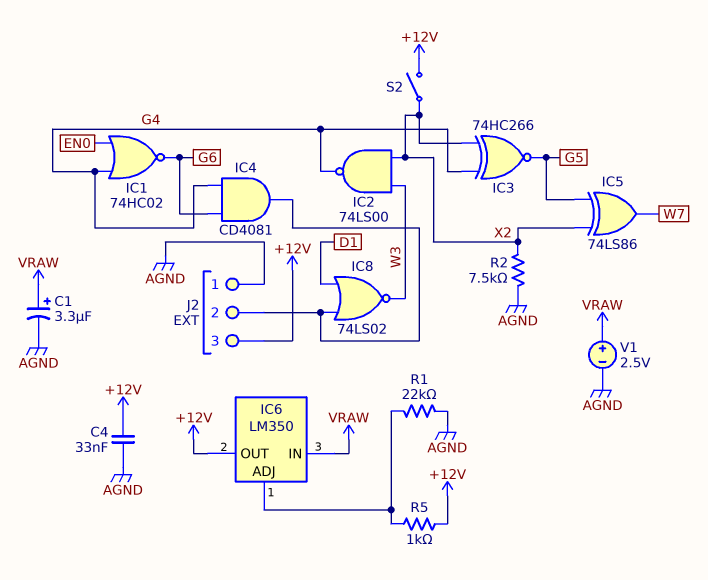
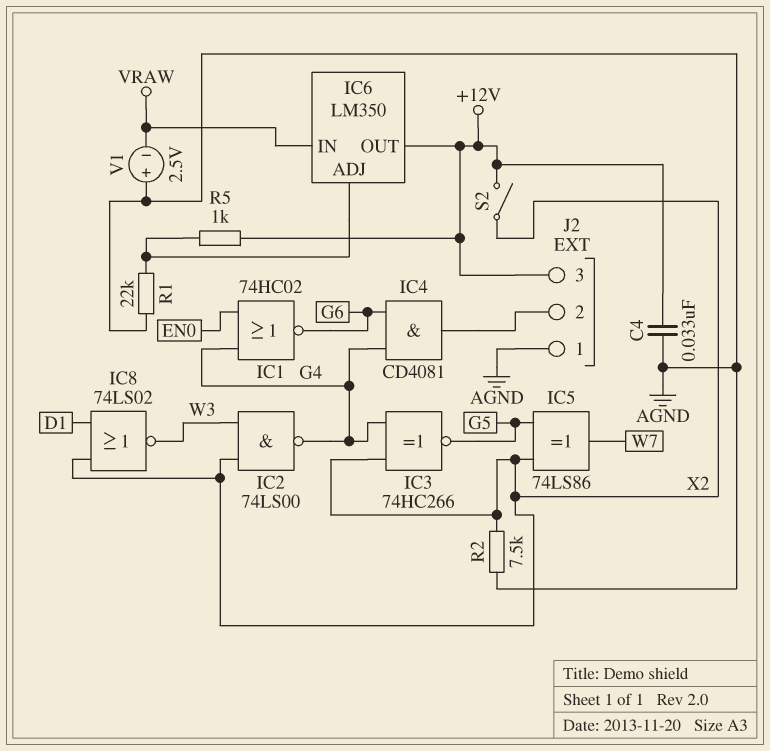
C1: 3.3uF (plus VRAW, minus AGND) -> none
IC8: NOR 74LS02 (in D1, in J2/2, out W3) -> NOR 74LS02 (in D1, in X2, out W3)
V1: 2.5V (plus VRAW, minus AGND) -> 2.5V (plus AGND, minus VRAW)

